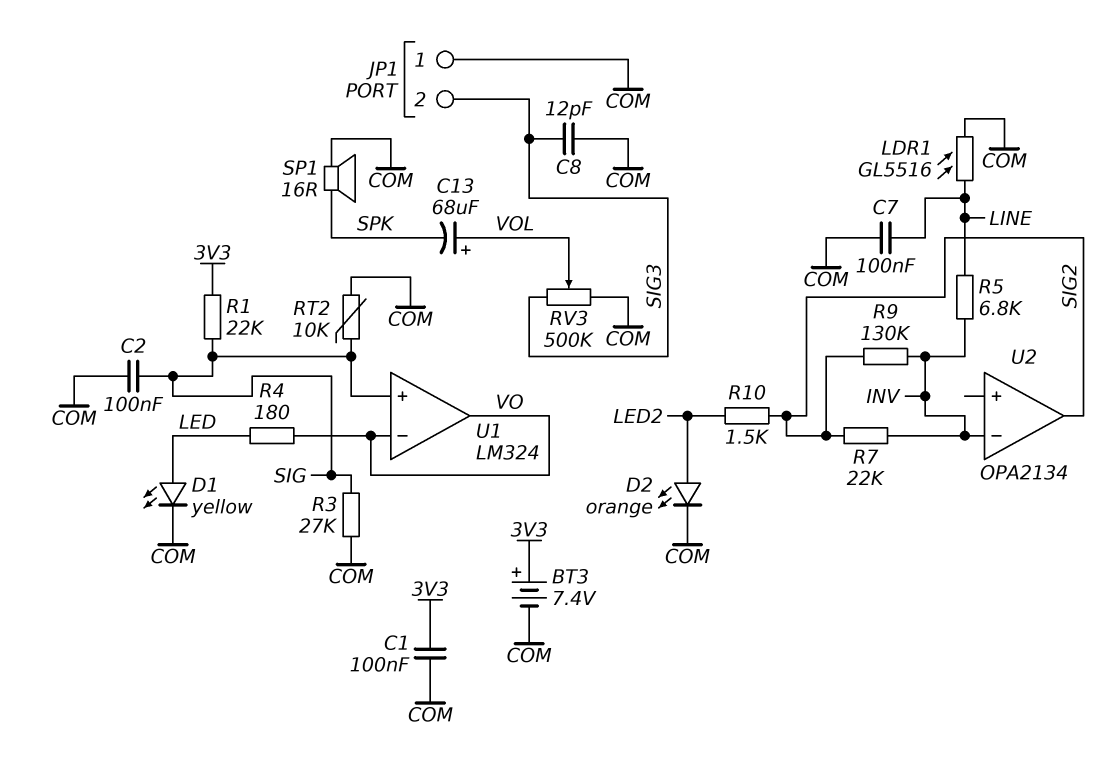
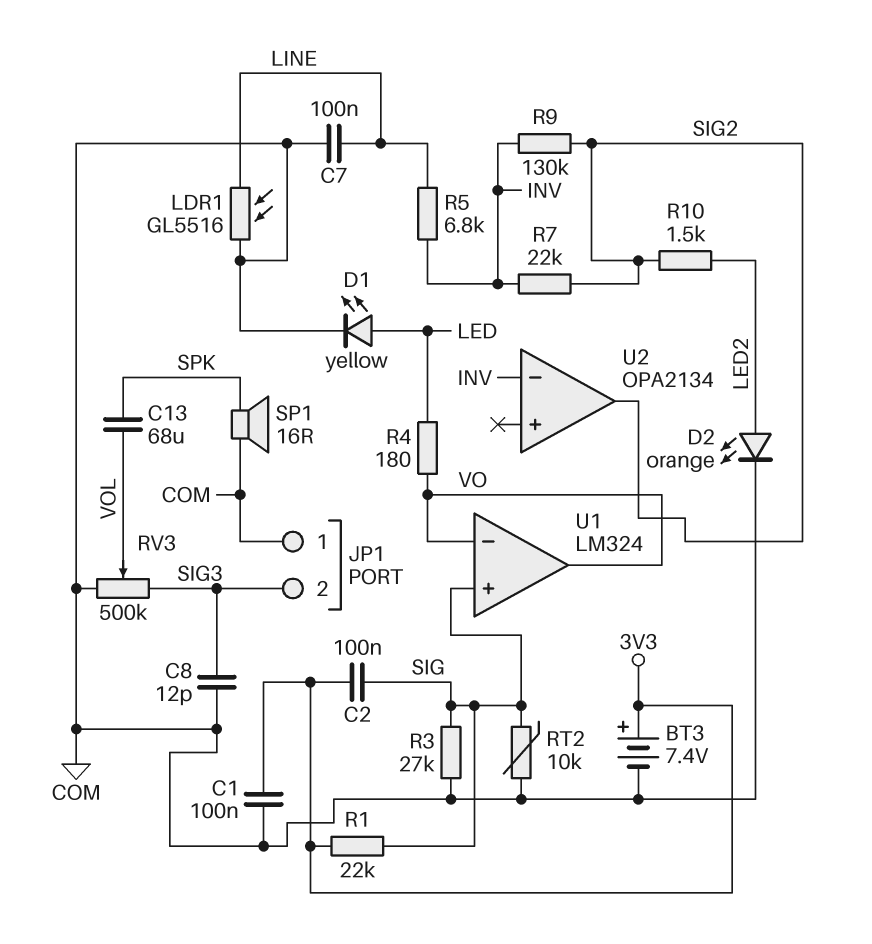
C2: 100nF (COM, SIG) -> 100nF (3V3, SIG)
C13: 68uF (plus VOL, minus SPK) -> 68uF (SPK, VOL)

